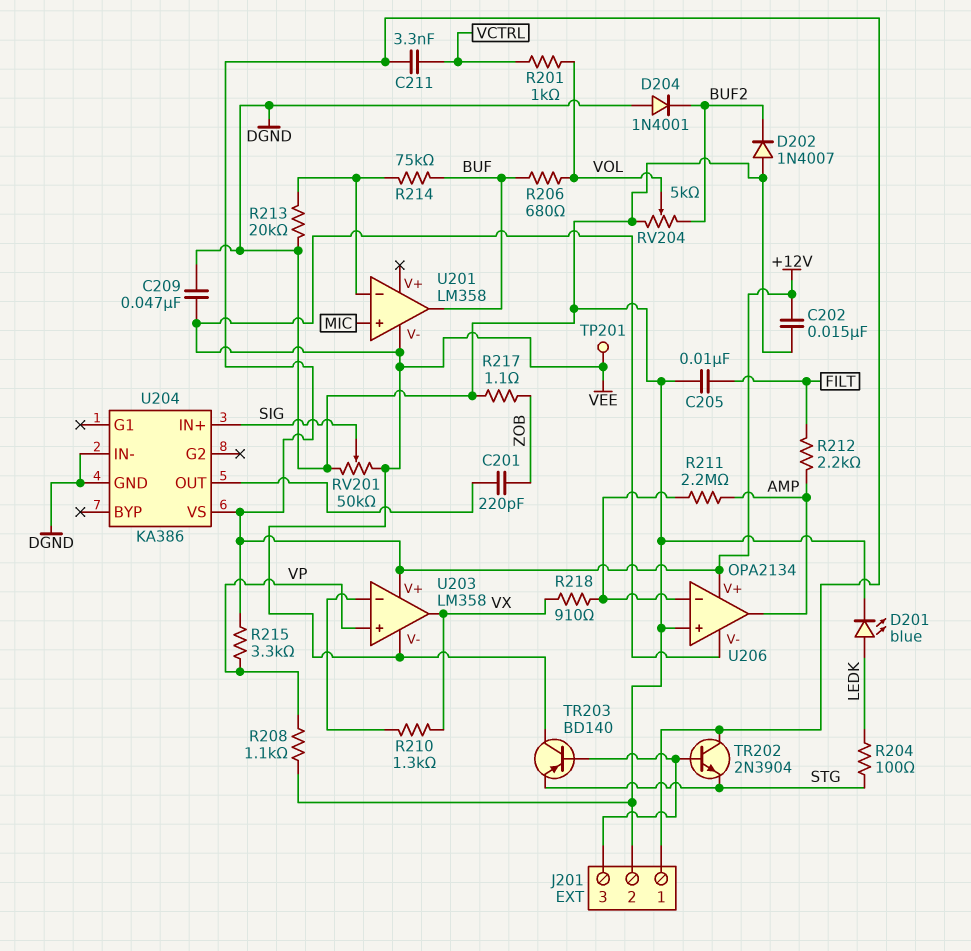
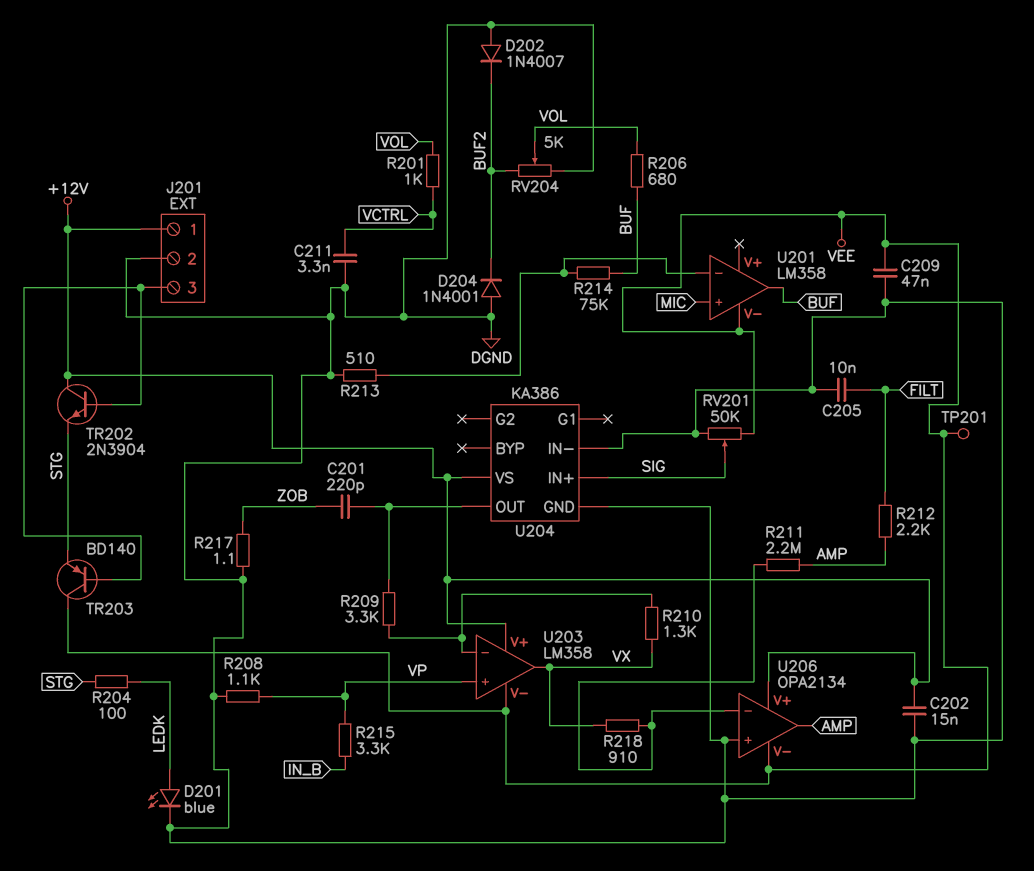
C211: 3.3nF (+12V, VCTRL) -> 3.3nF (DGND, VCTRL)
R209: none -> 3.3k (U203/in-, U204/OUT)
R213: 20k (DGND, U201/in-) -> 510 (DGND, U201/in-)
R215: 3.3k (+12V, VP) -> 3.3k (IN_B, VP)

